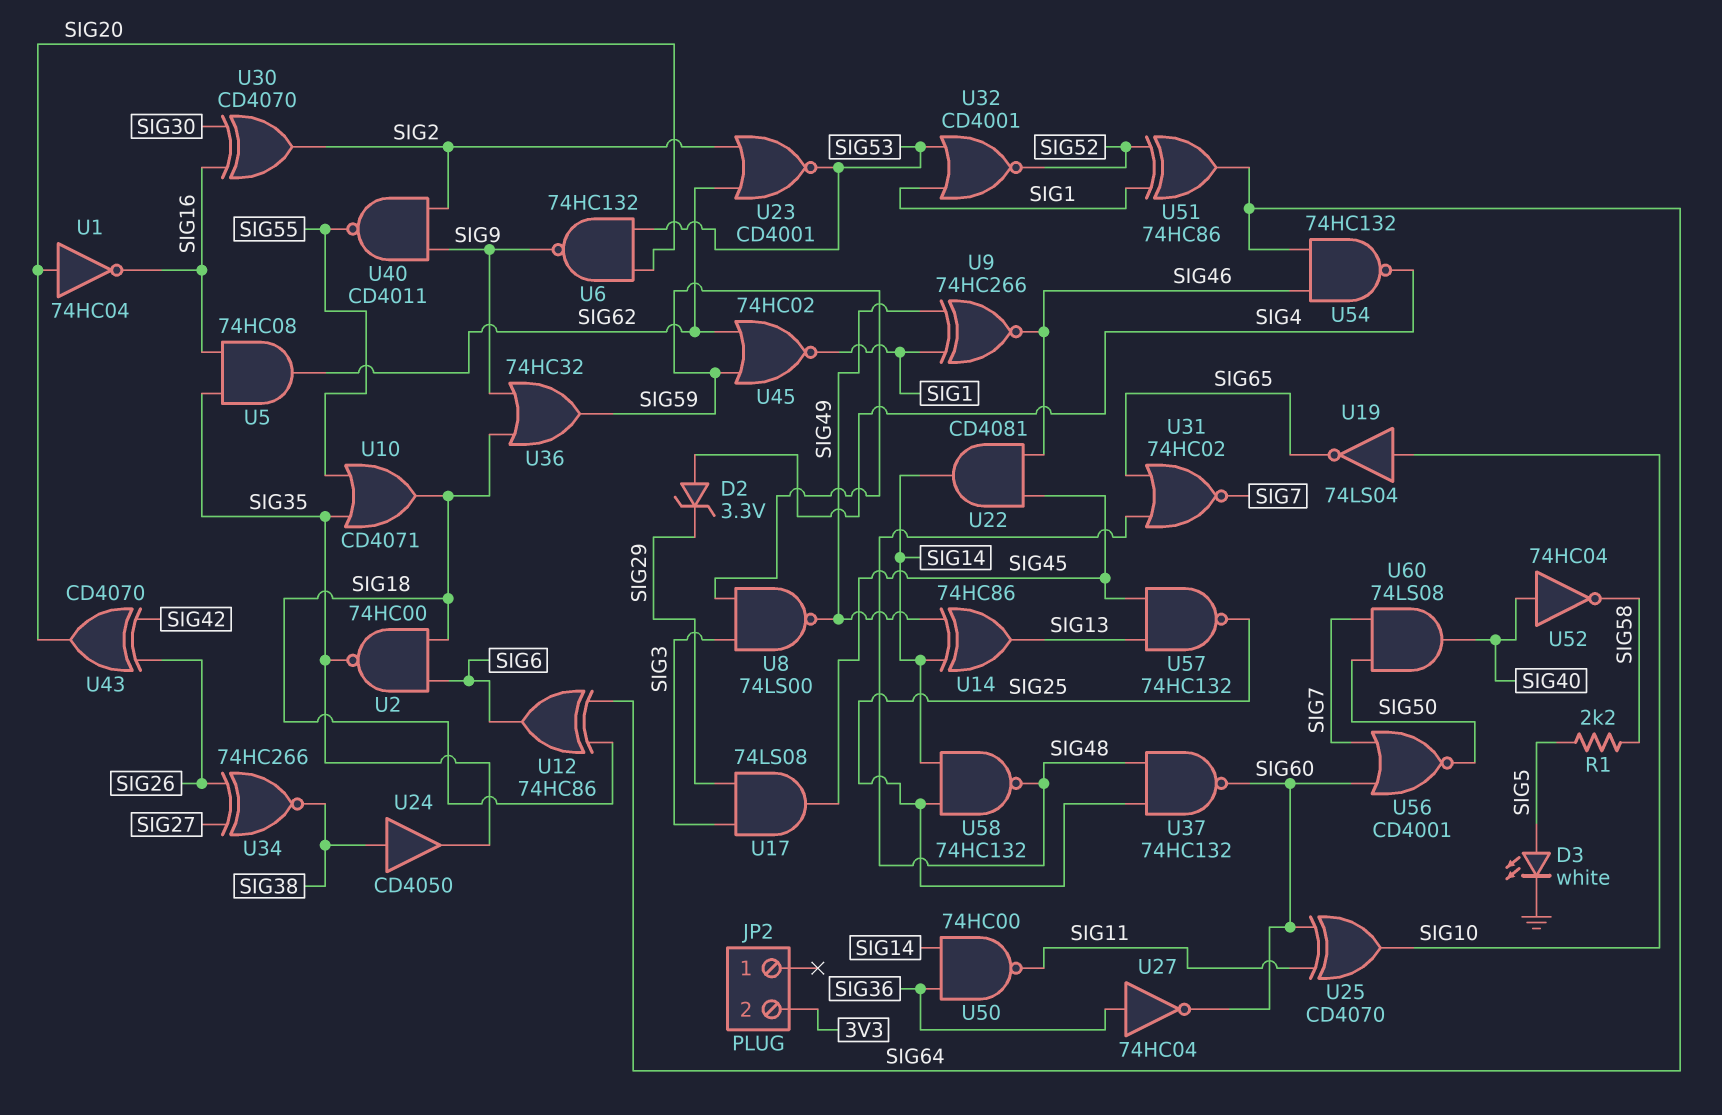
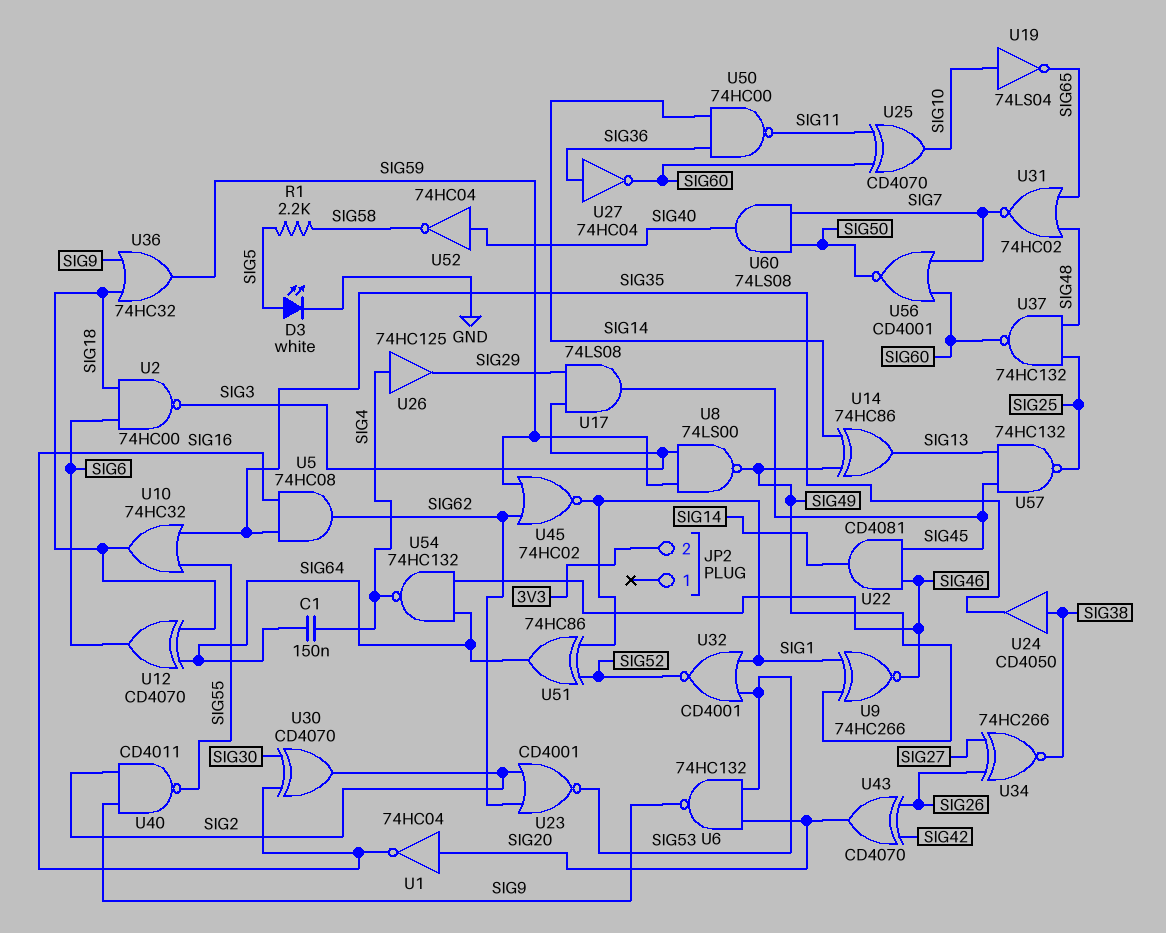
C1: none -> 150nF (SIG4, SIG64)
D2: zener 3.3V (A SIG4, K SIG29) -> none
U2: NAND 74HC00 (in SIG6, in SIG18, out SIG35) -> NAND 74HC00 (in SIG6, in SIG18, out SIG3)
U10: OR CD4071 (in SIG35, in SIG55, out SIG18) -> OR 74HC32 (in SIG35, in SIG55, out SIG18)
U12: XOR 74HC86 (in SIG18, in SIG64, out SIG6) -> XOR CD4070 (in SIG18, in SIG64, out SIG6)
U26: none -> buffer 74HC125 (in SIG4, out SIG29)
U58: NAND 74HC132 (in SIG14, in SIG25, out SIG48) -> none

